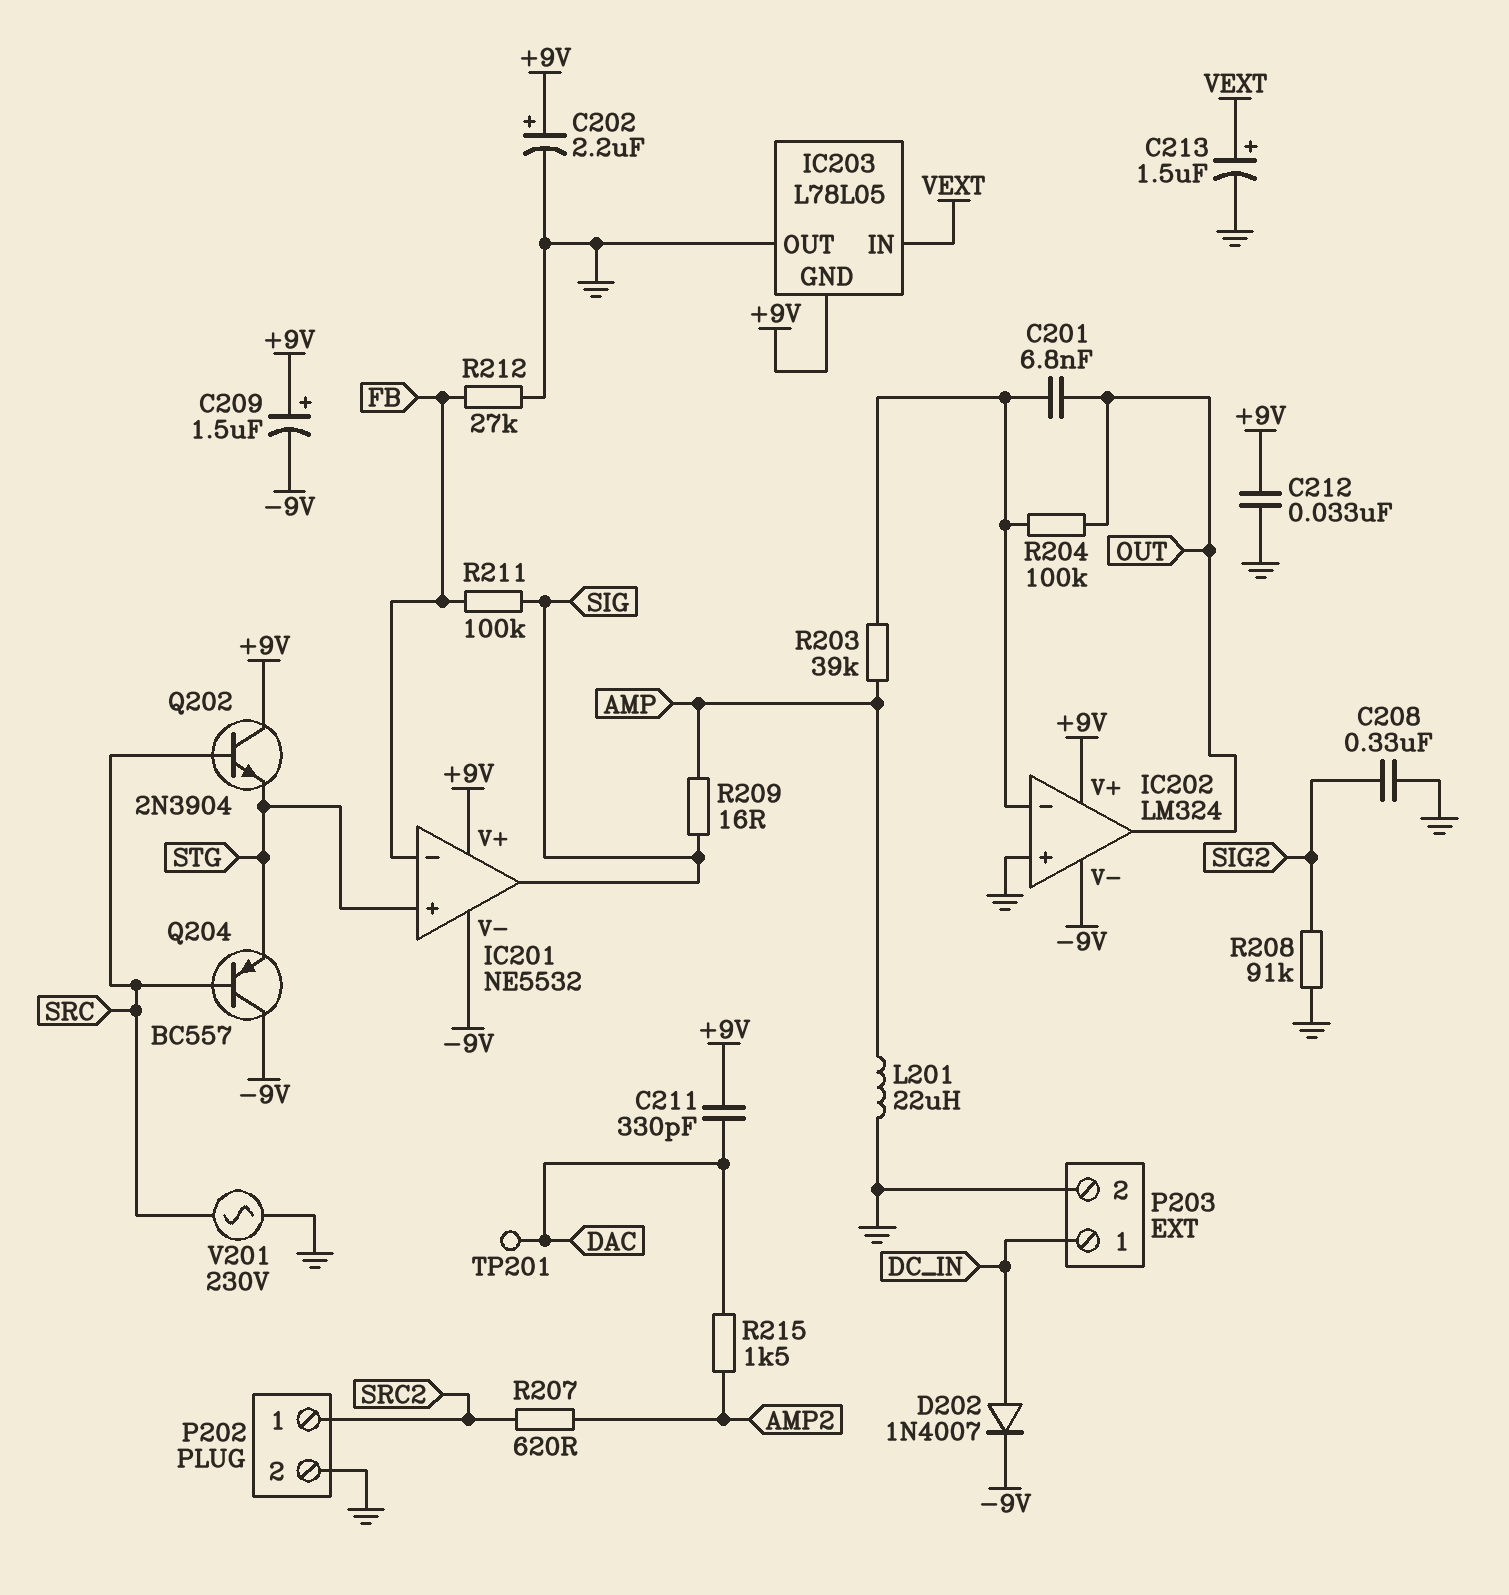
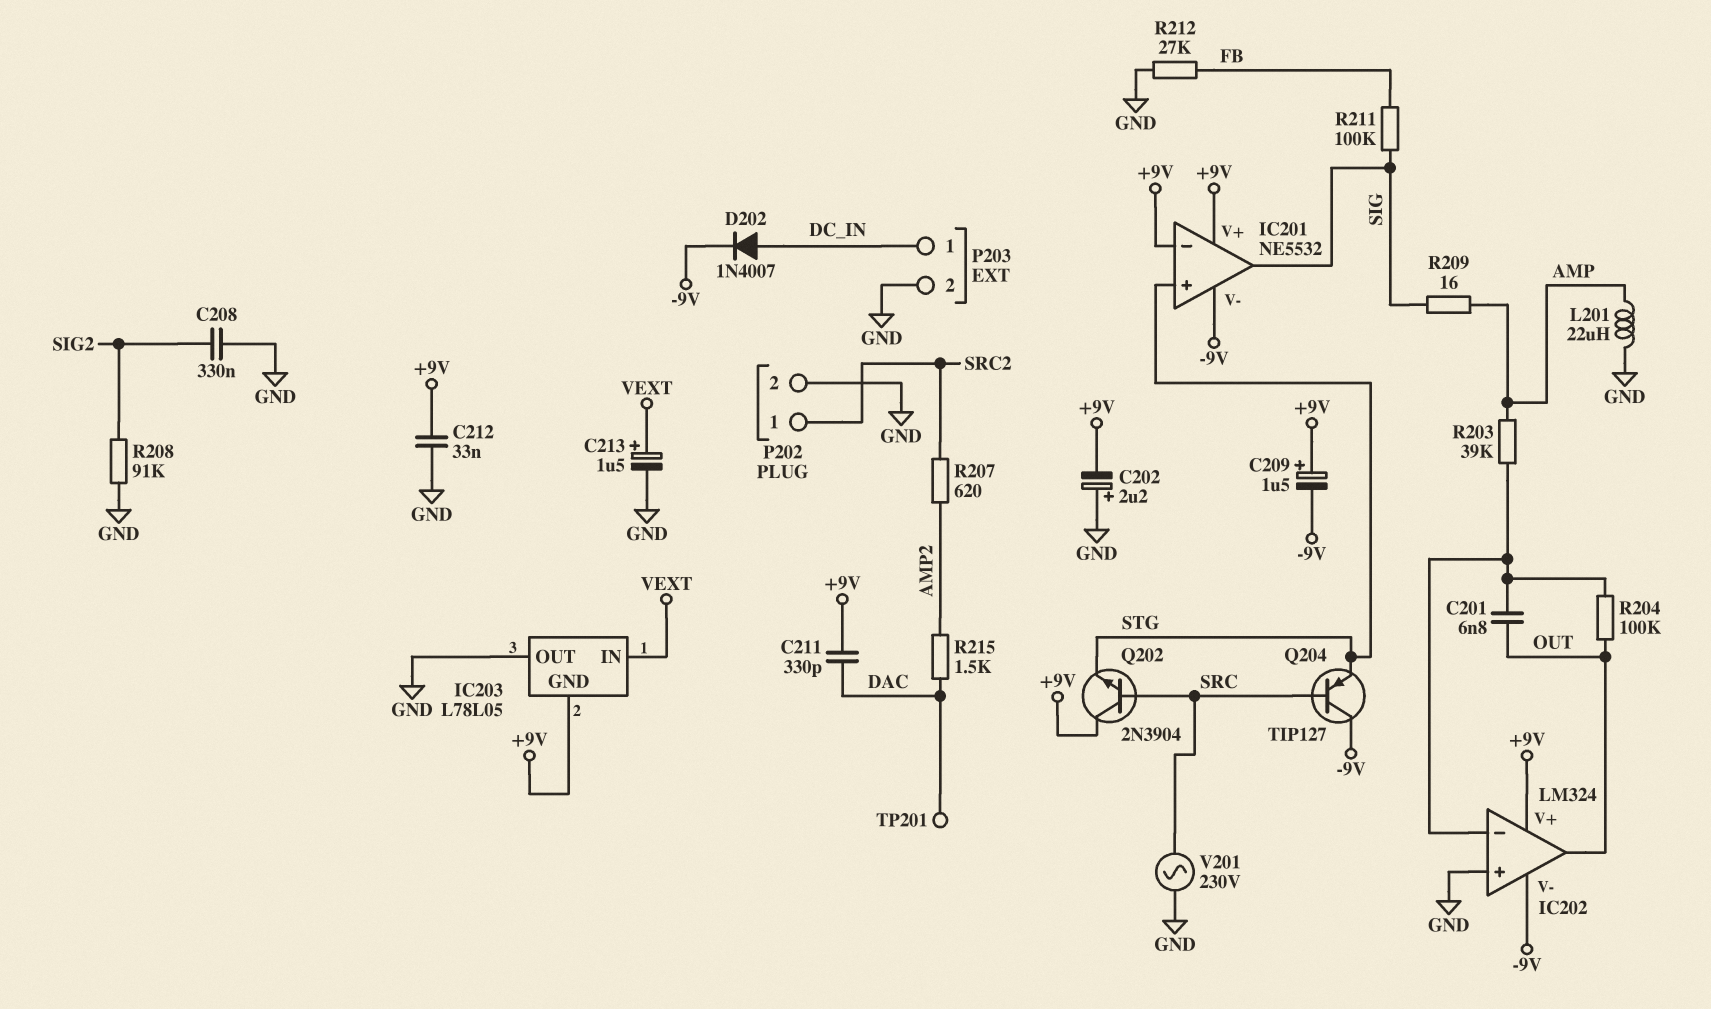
C202: 2.2uF (plus +9V, minus GND) -> 2.2uF (plus GND, minus +9V)
IC201 pin in-: FB -> +9V
Q204: PNP BC557 (B SRC, C -9V, E STG) -> PNP TIP127 (B SRC, C -9V, E STG)

